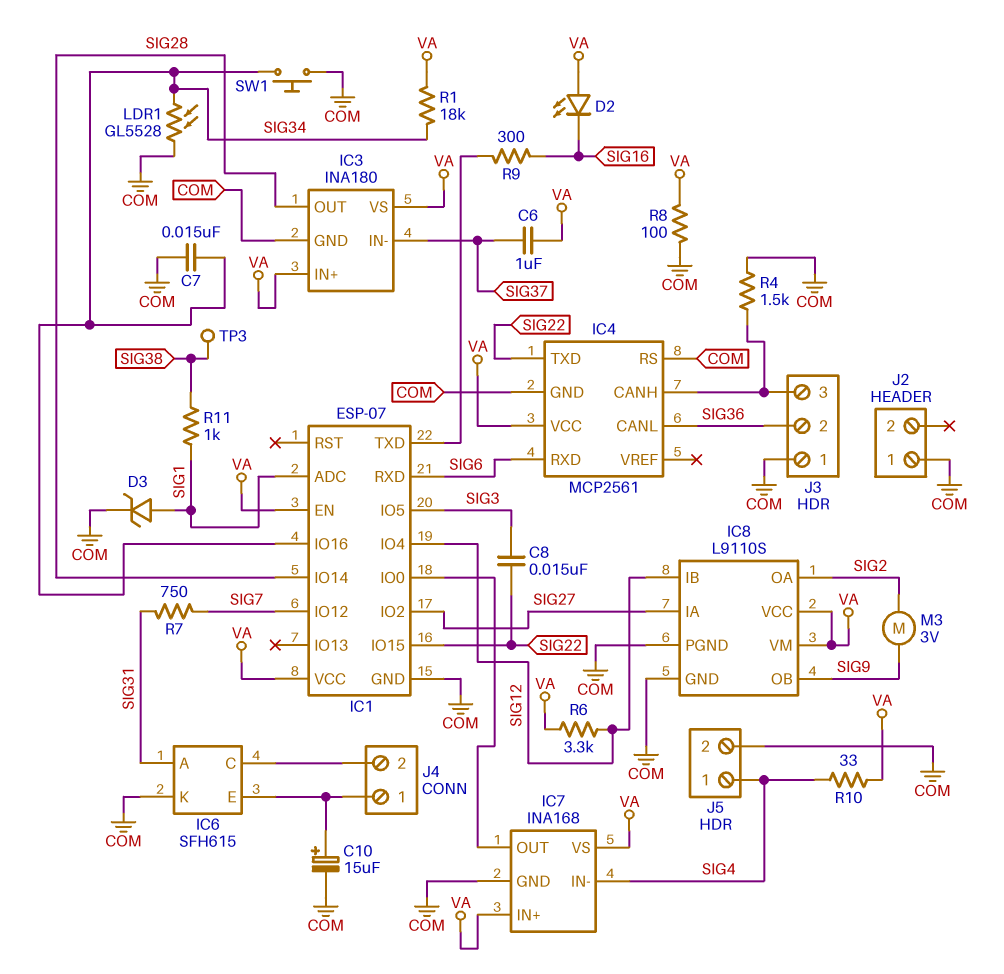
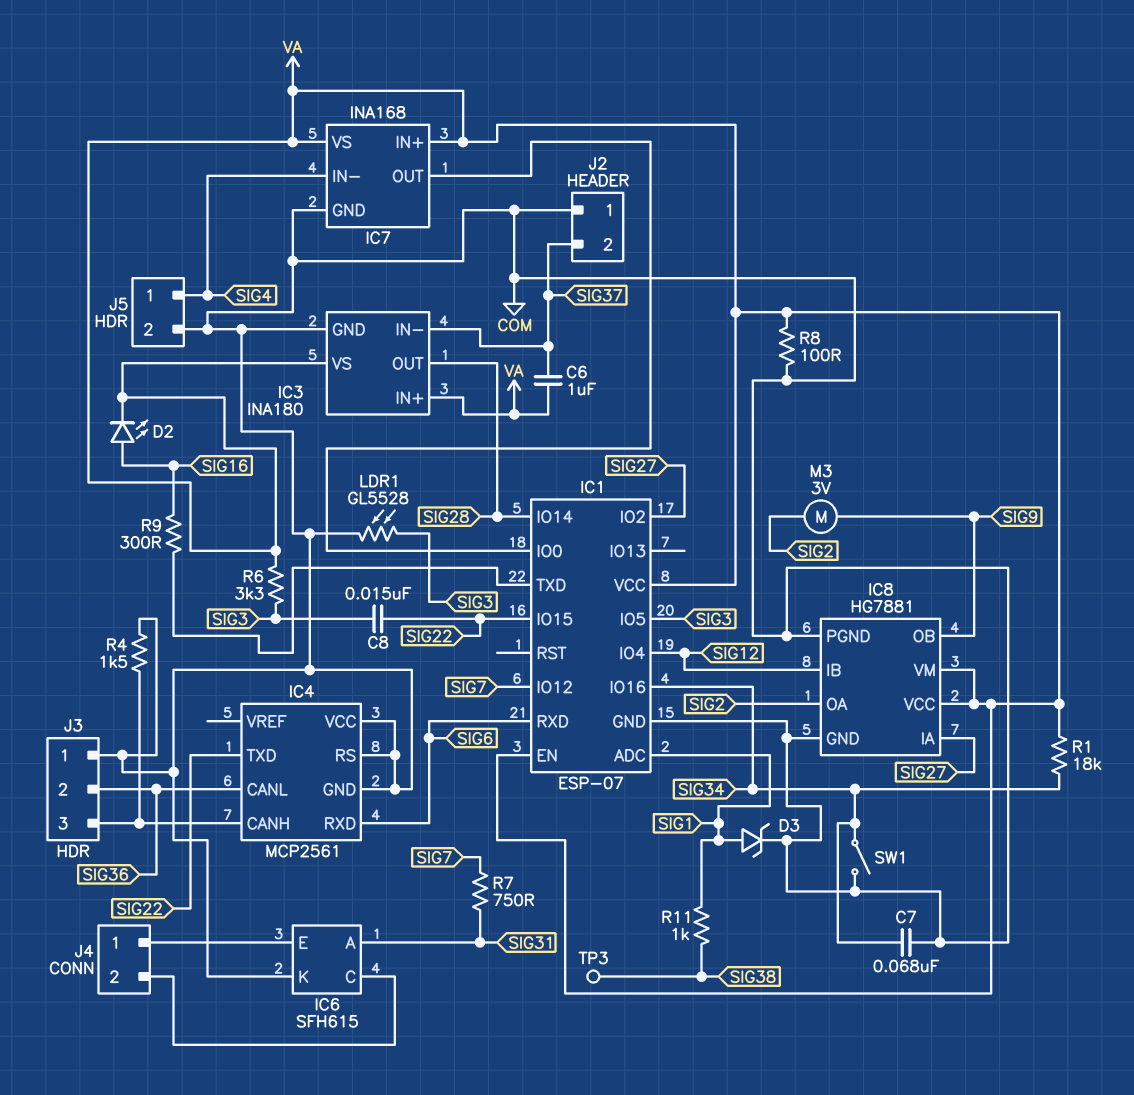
C7: 15nF (COM, SIG34) -> 68nF (COM, SIG34)
C10: 15uF (plus IC6/E, minus COM) -> none
D2: LED (A VA, K SIG16) -> LED (A SIG16, K VA)
IC4 pin VCC: VA -> COM
IC8: L9110S -> HG7881
J2 pin 2: none -> SIG37
LDR1: GL5528 (COM, SIG34) -> GL5528 (COM, SIG3)
R6: 3.3k (SIG12, VA) -> 3.3k (SIG3, VA)
R10: 33 (SIG4, VA) -> none
SW1: button (COM, SIG34) -> switch (COM, SIG34)

